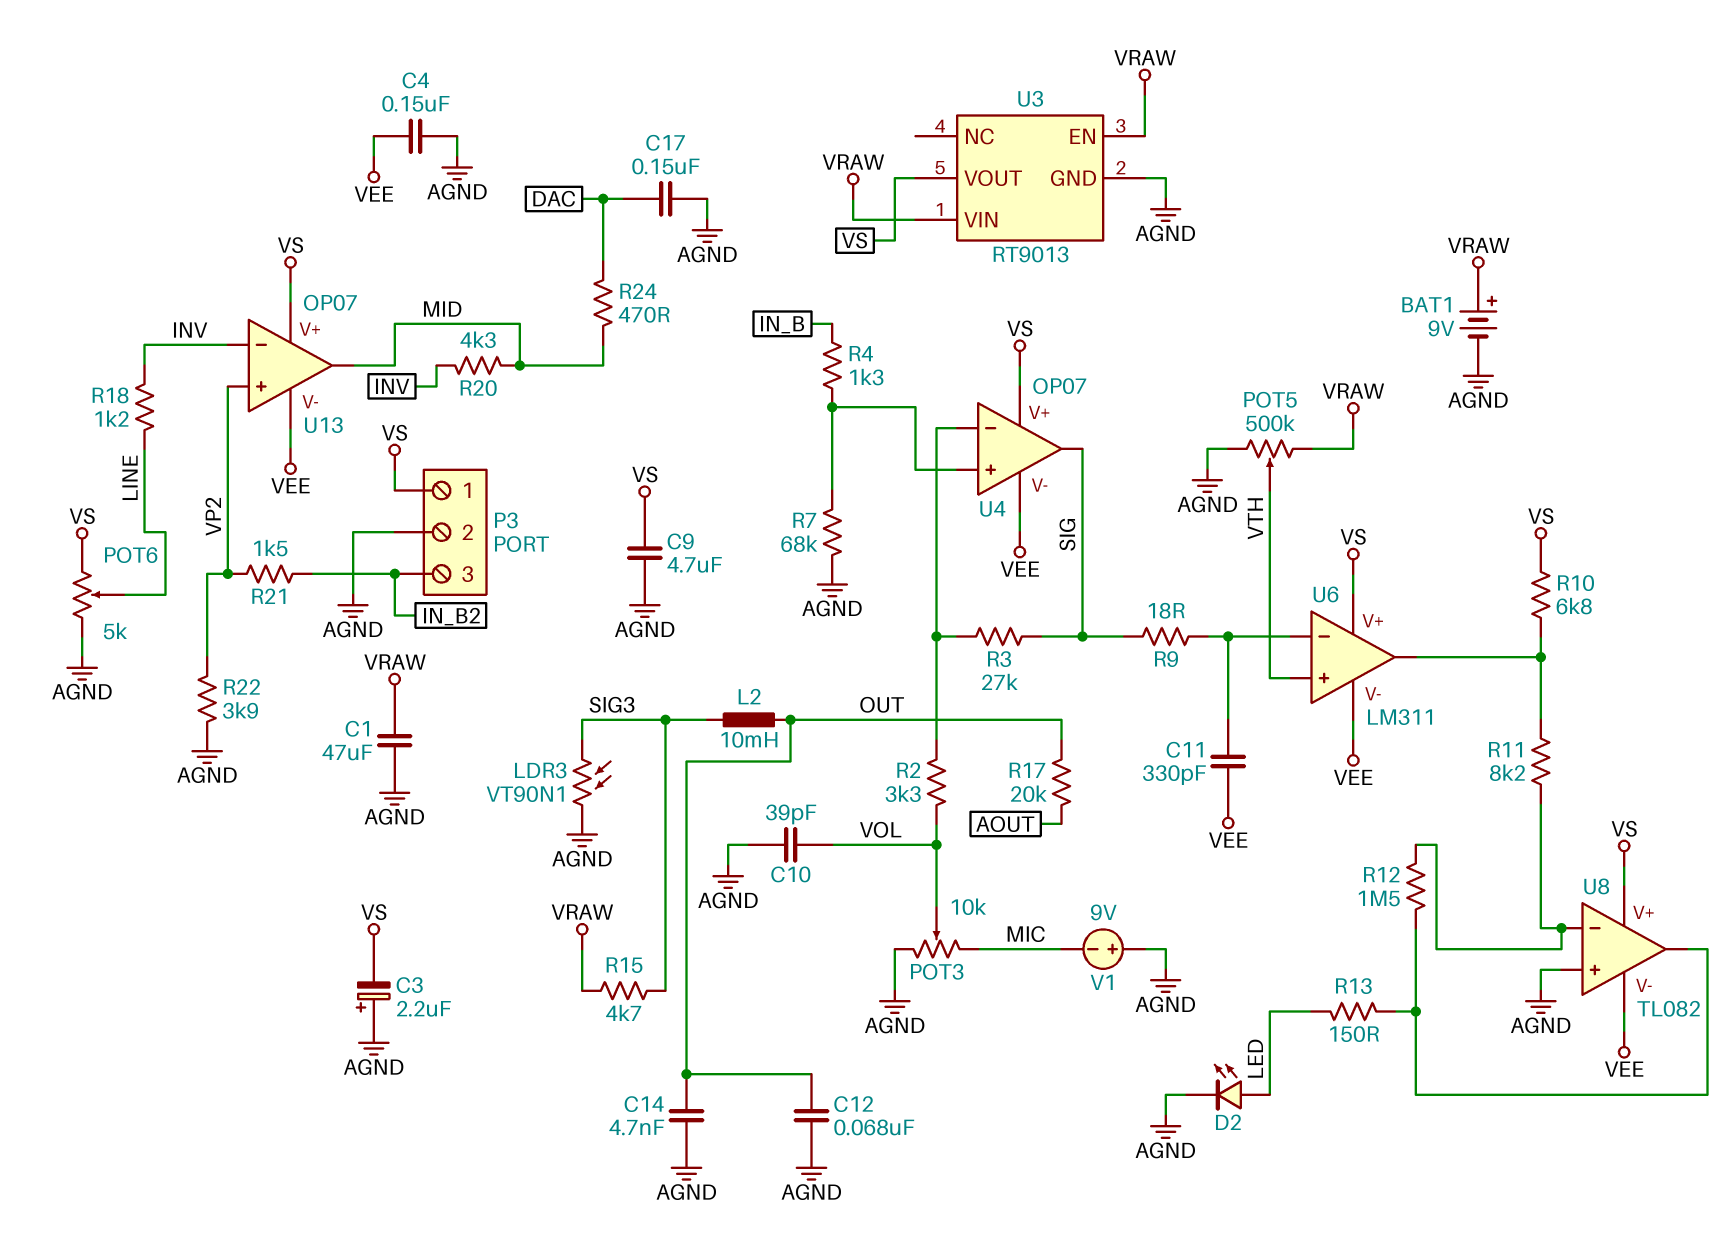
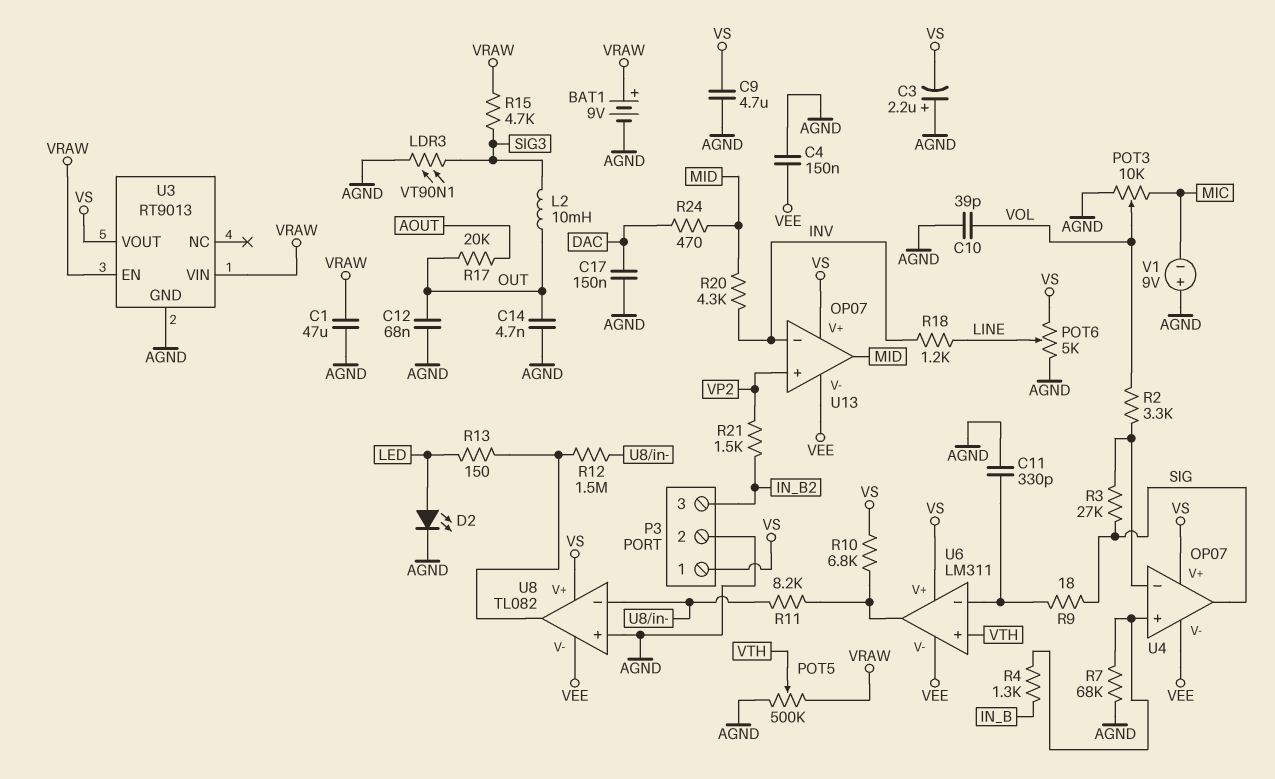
C11: 330pF (U6/in-, VEE) -> 330pF (AGND, U6/in-)
R22: 3.9k (AGND, VP2) -> none

